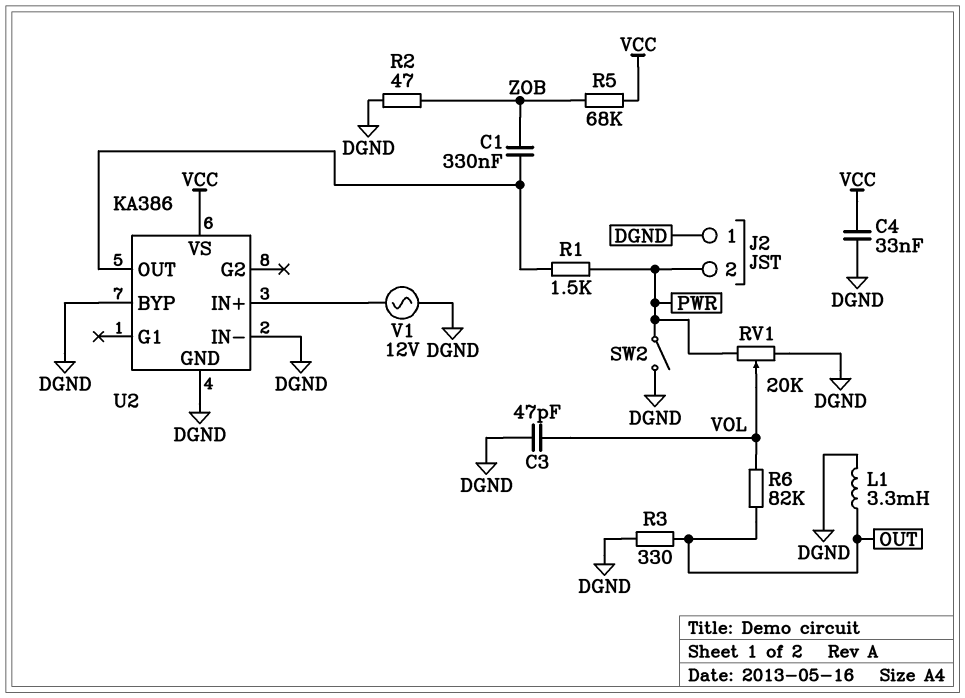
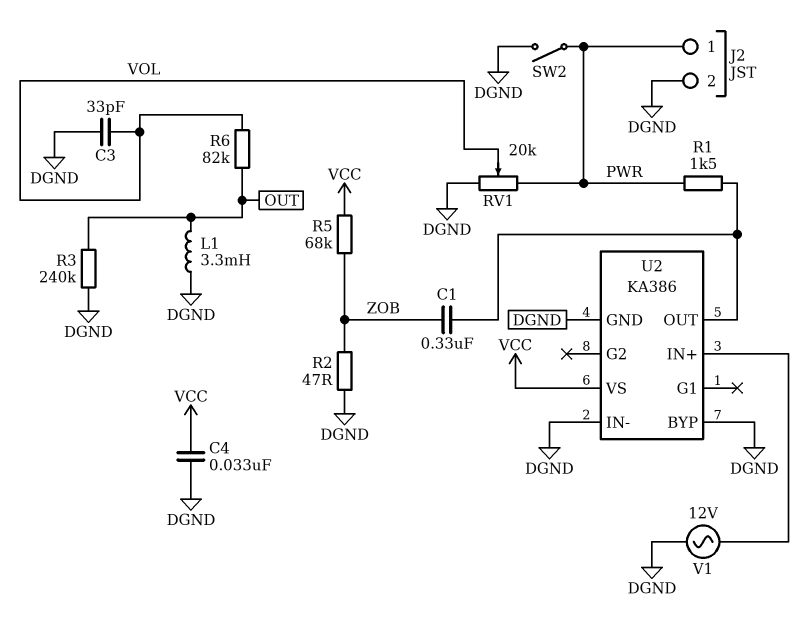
C3: 47pF (DGND, VOL) -> 33pF (DGND, VOL)
J2 pin 1: DGND -> PWR
J2 pin 2: PWR -> DGND
R3: 330 (DGND, OUT) -> 240k (DGND, OUT)

